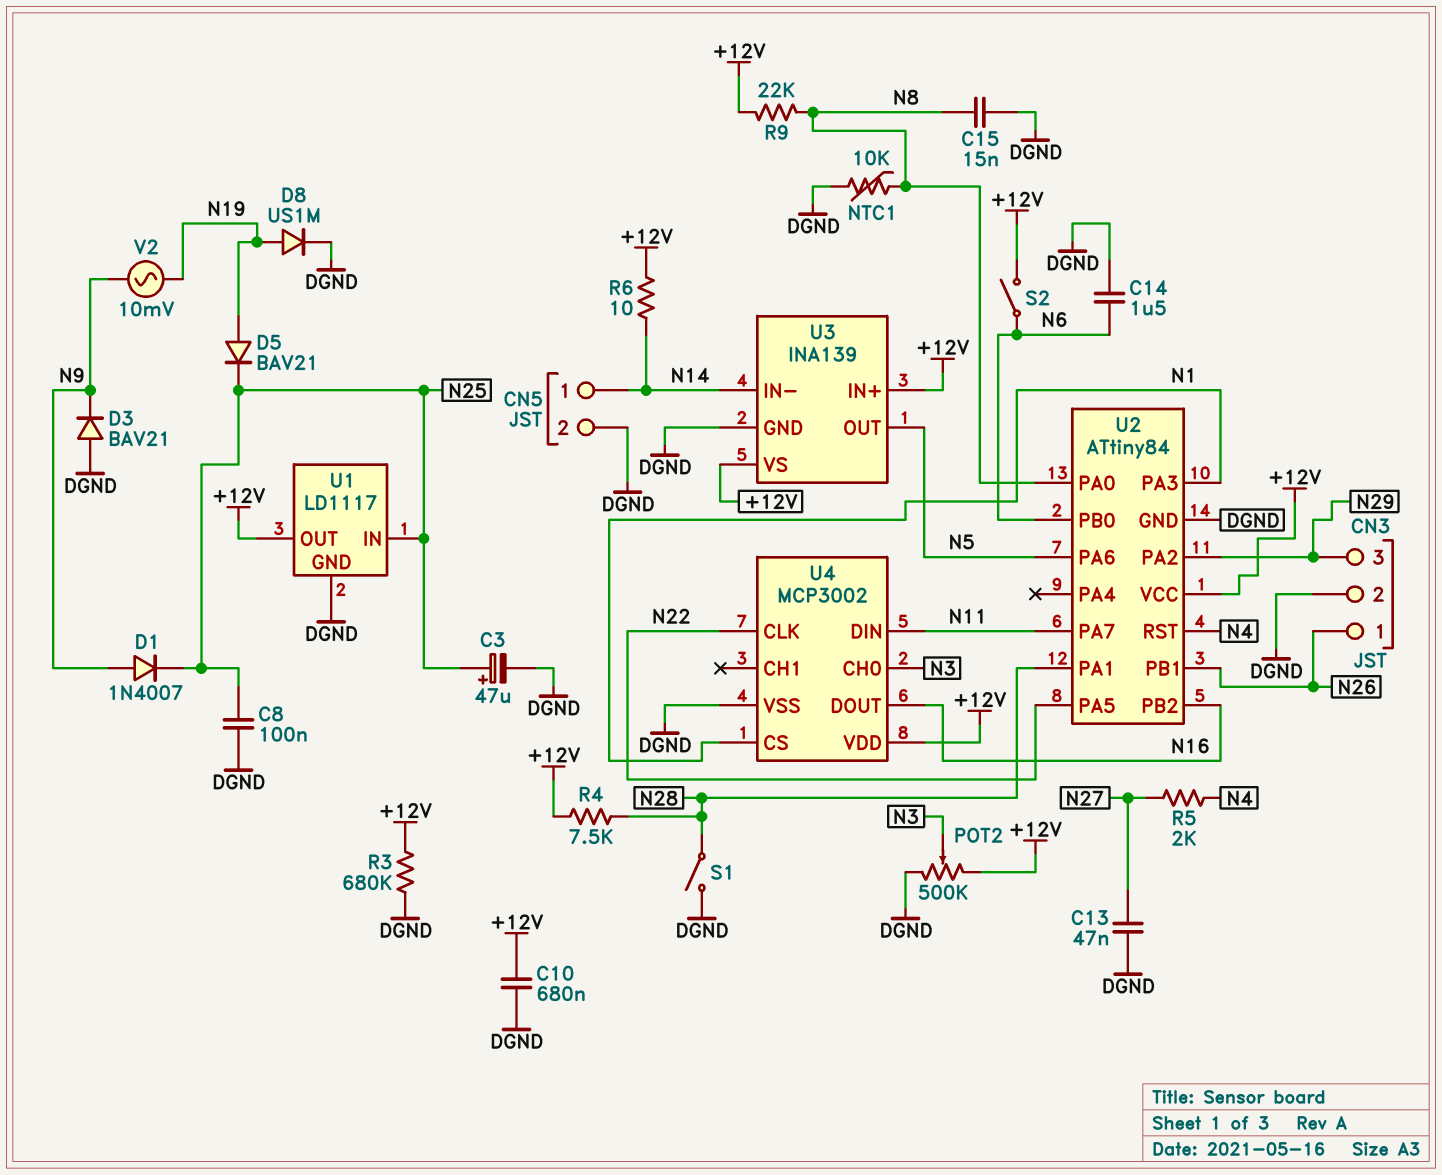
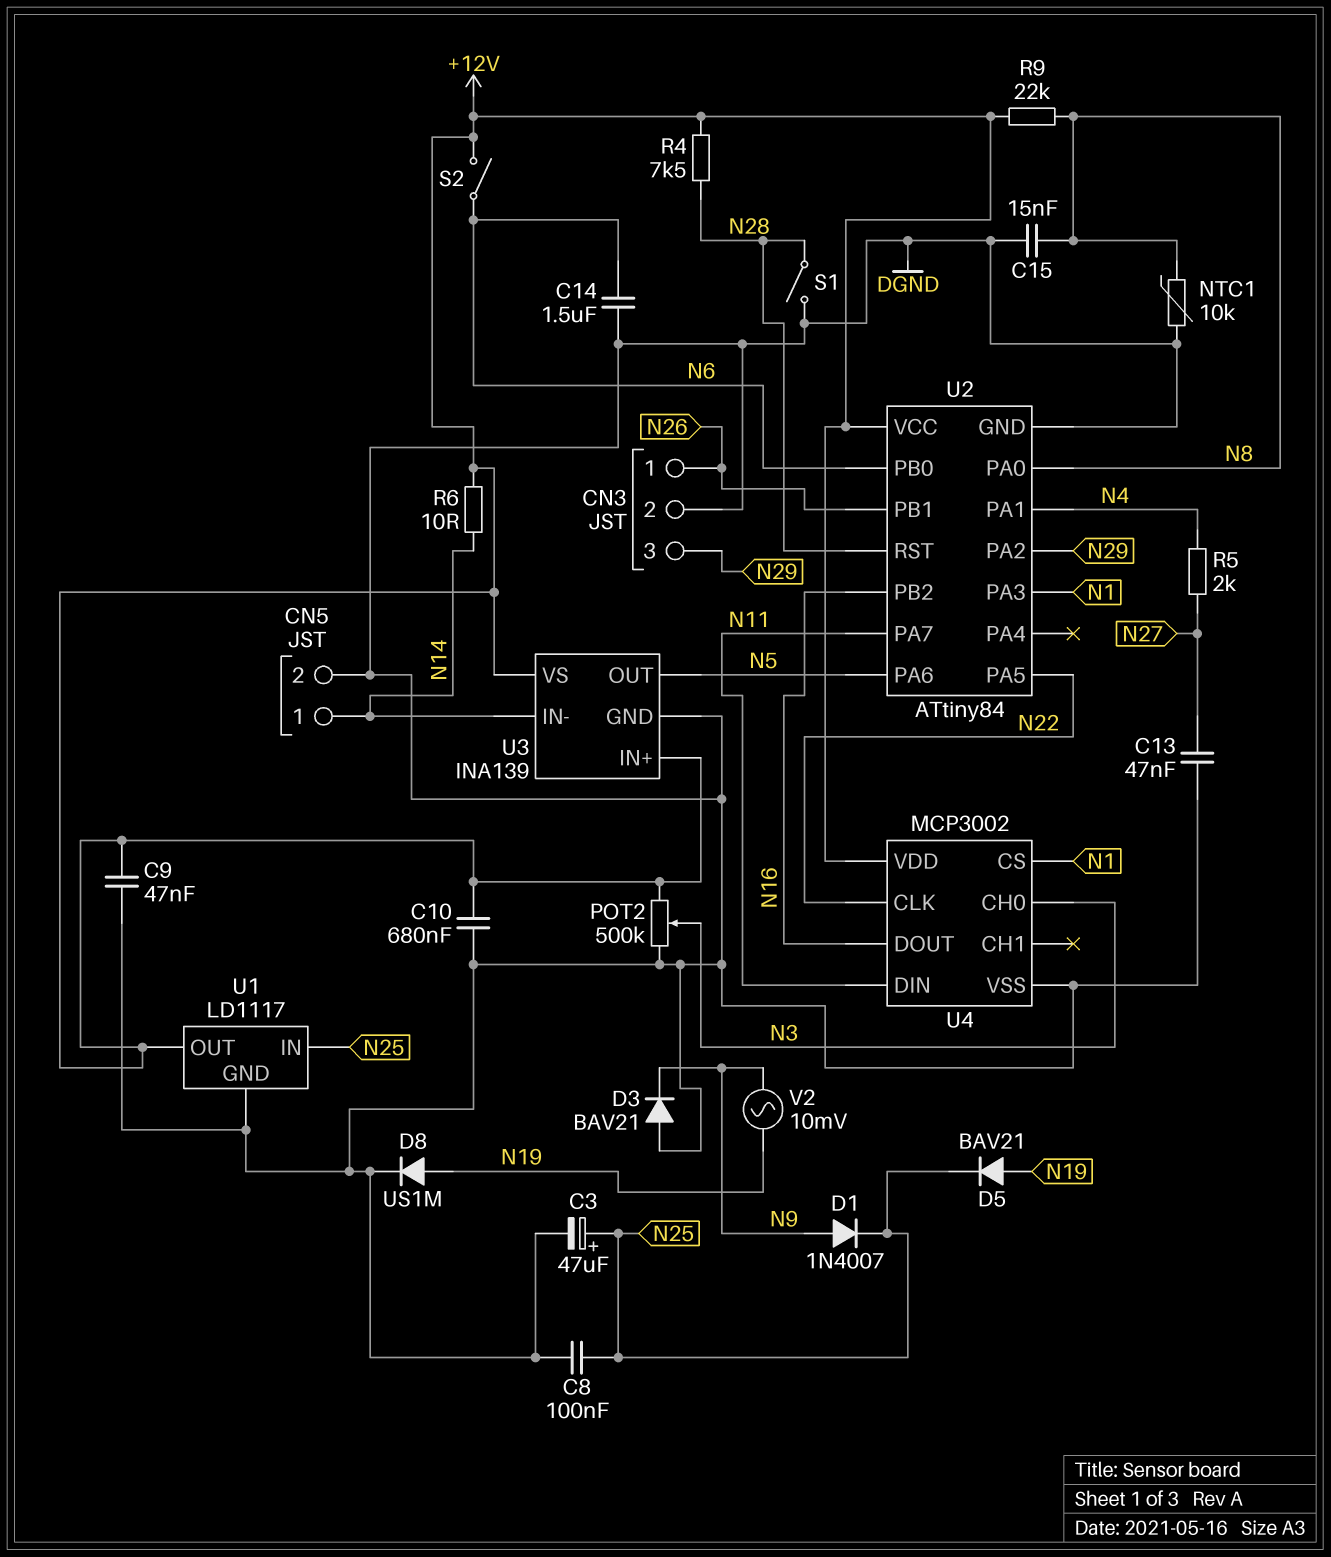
C9: none -> 47nF (+12V, DGND)
R3: 680k (+12V, DGND) -> none
U2 pin PA1: N28 -> N4
U2 pin RST: N4 -> N28

